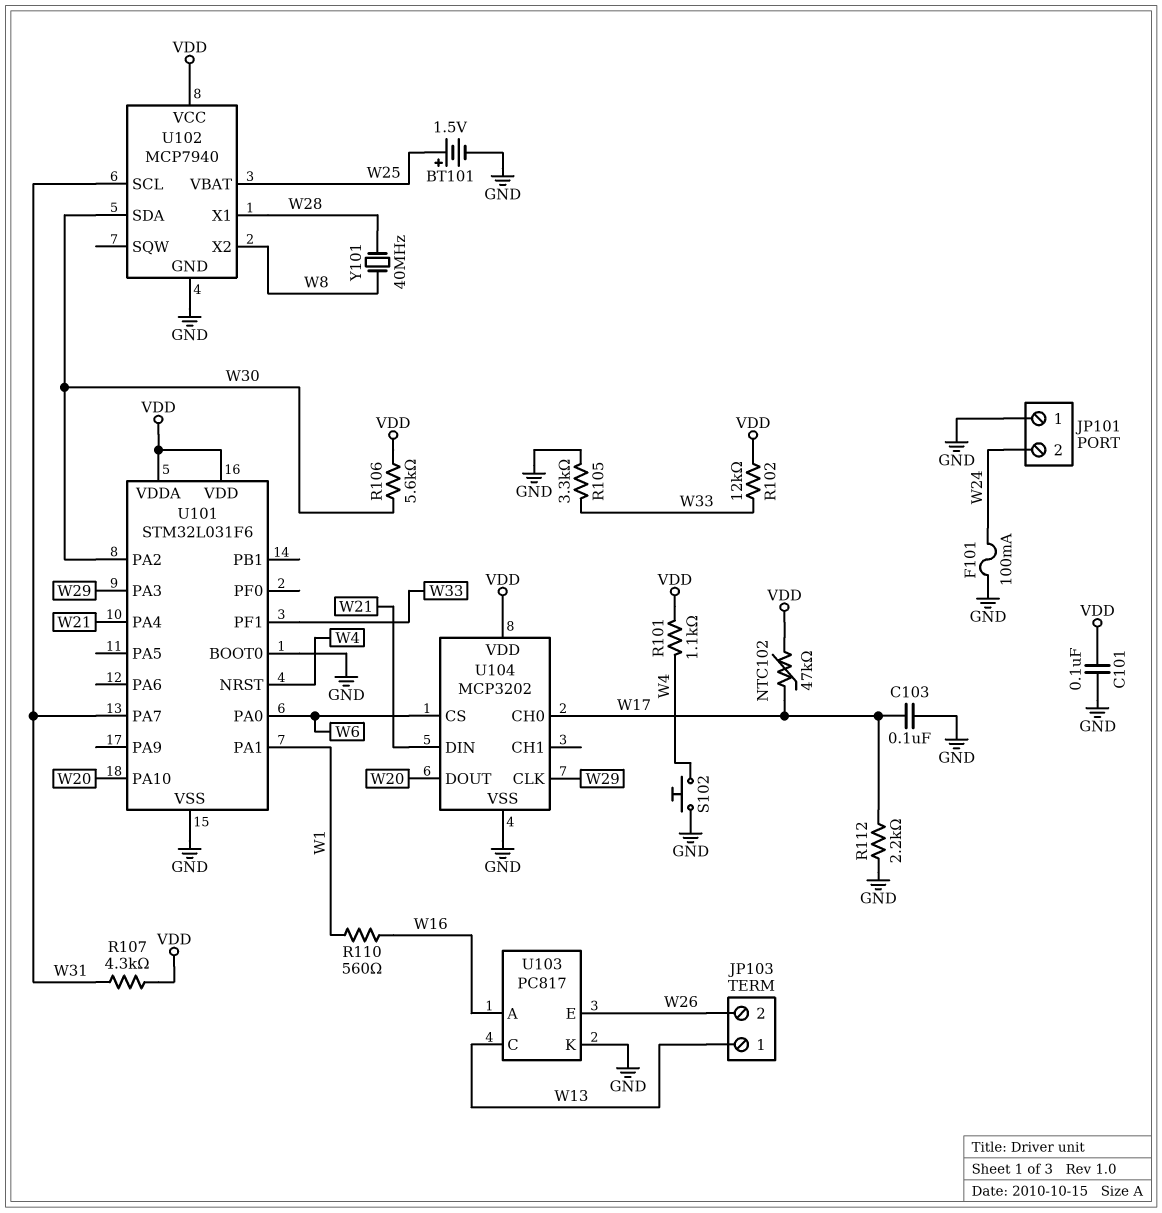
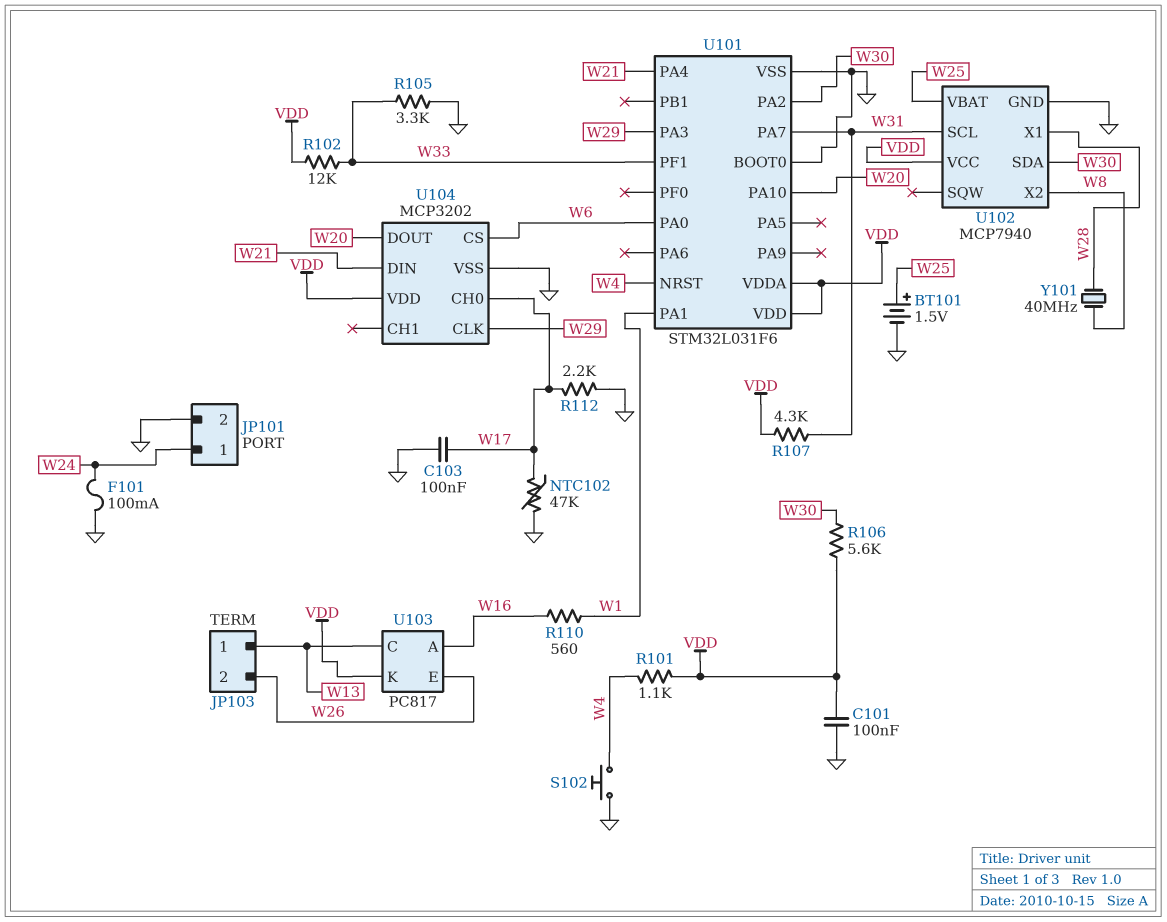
JP101 pin 1: GND -> W24
JP101 pin 2: W24 -> GND
NTC102: 47k (VDD, W17) -> 47k (GND, W17)
U103 pin K: GND -> VDD

